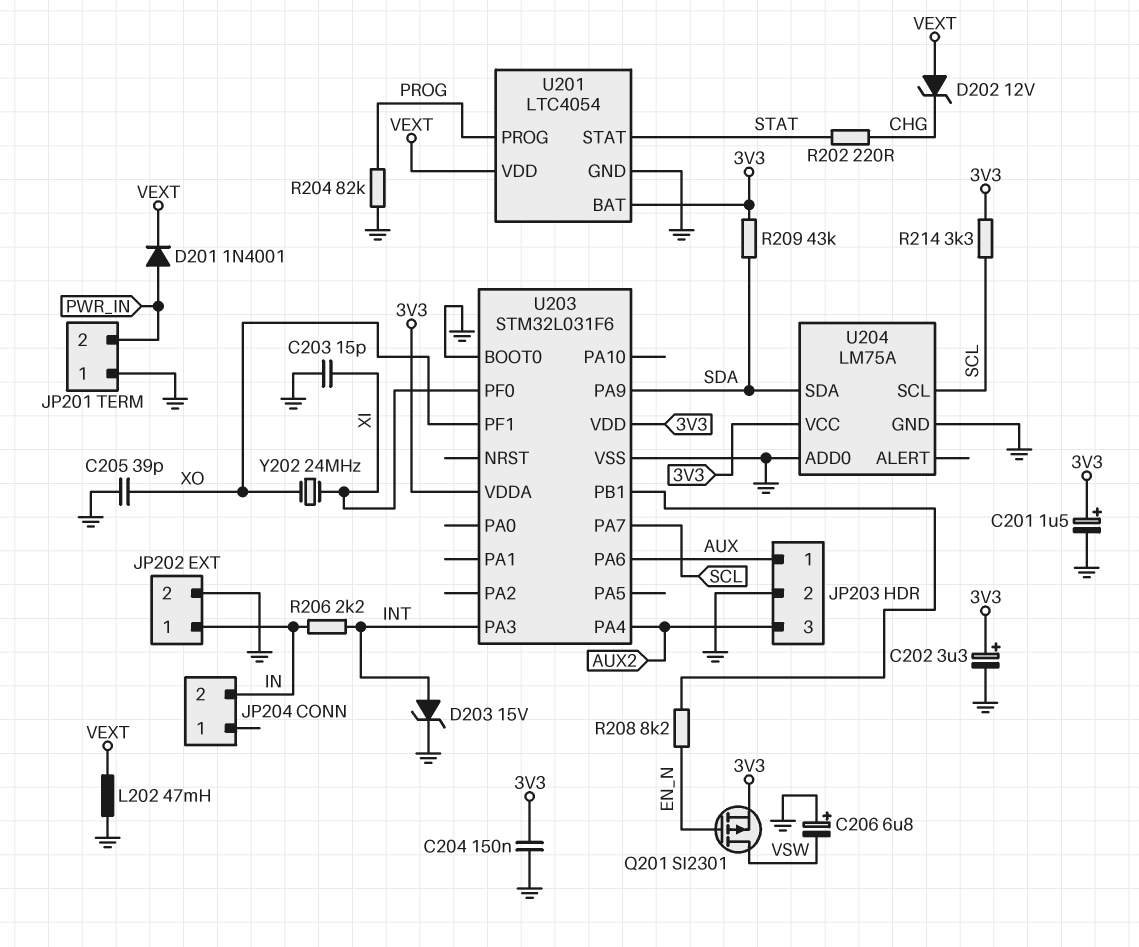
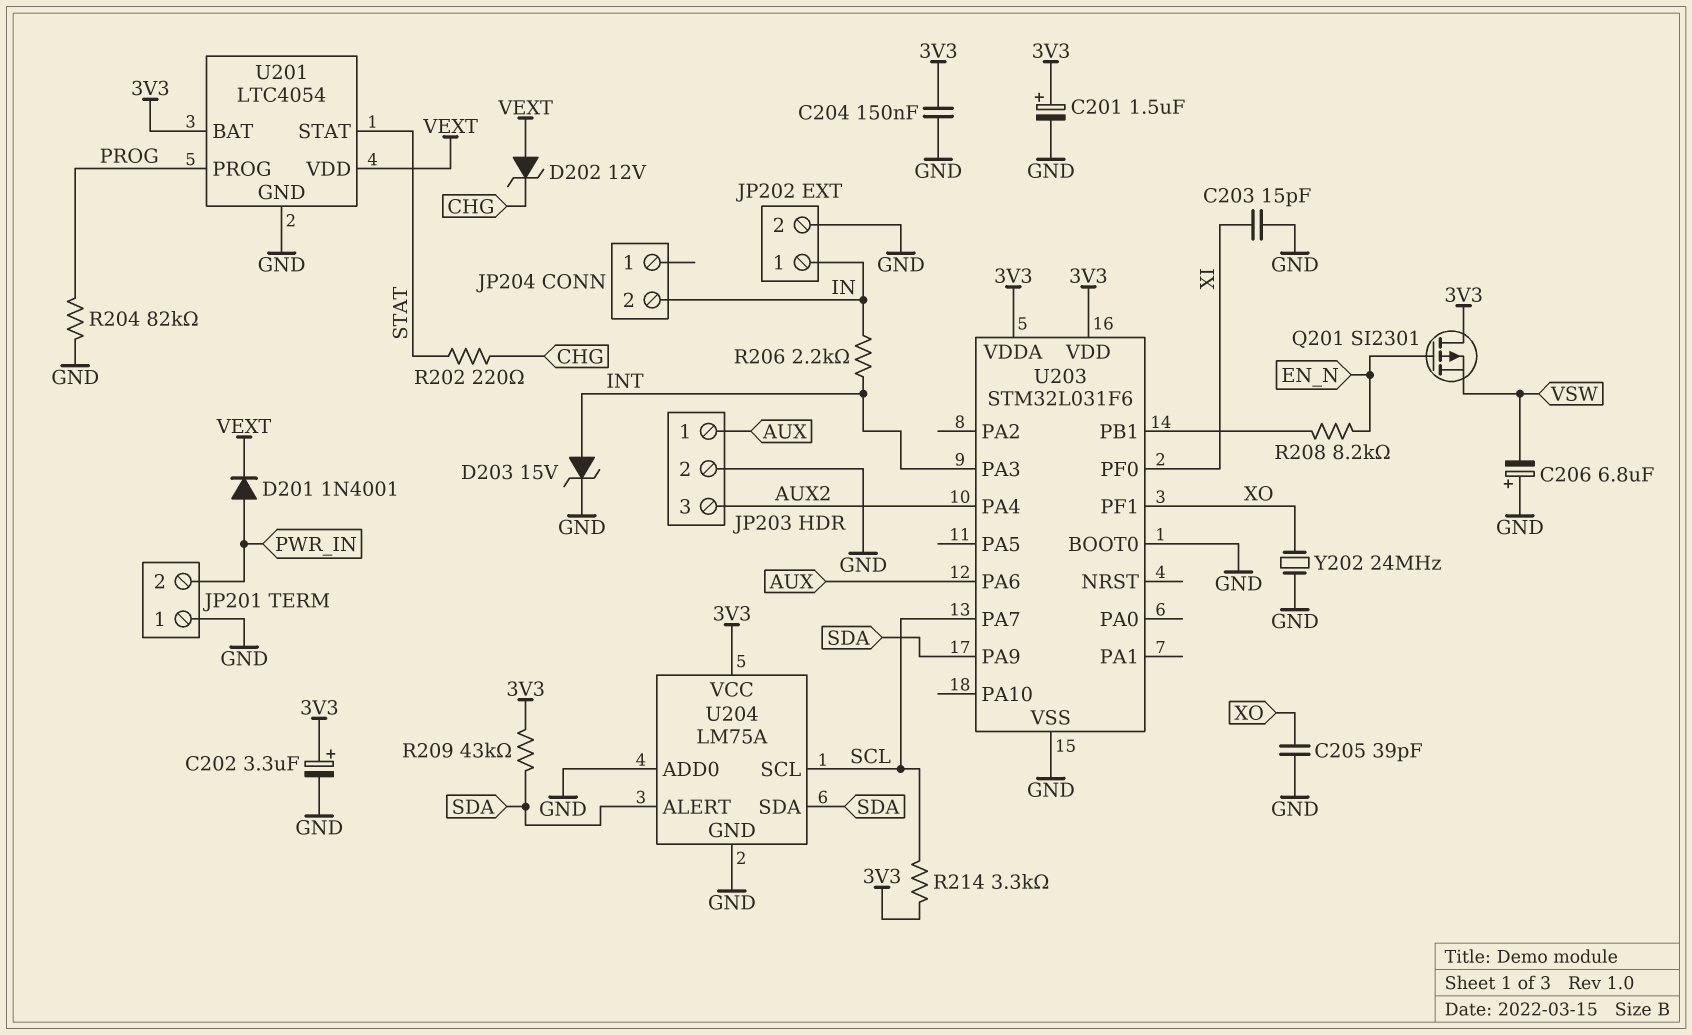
L202: 47mH (GND, VEXT) -> none
Q201: PMOS SI2301 (G EN_N, D VSW, S 3V3) -> PMOS SI2301 (G EN_N, D 3V3, S VSW)
U204 pin ALERT: none -> SDA
Y202: 24MHz (XI, XO) -> 24MHz (GND, XO)

